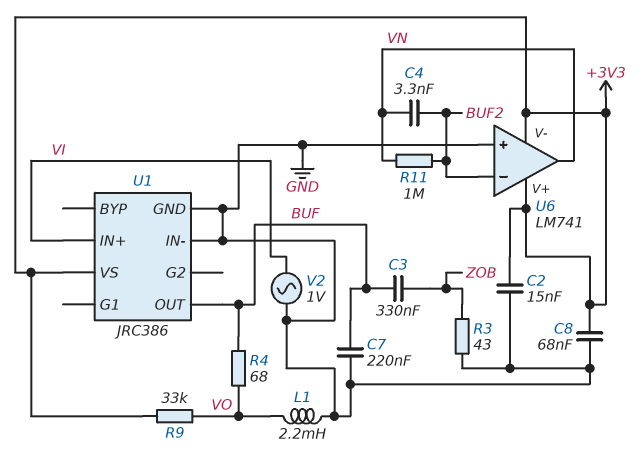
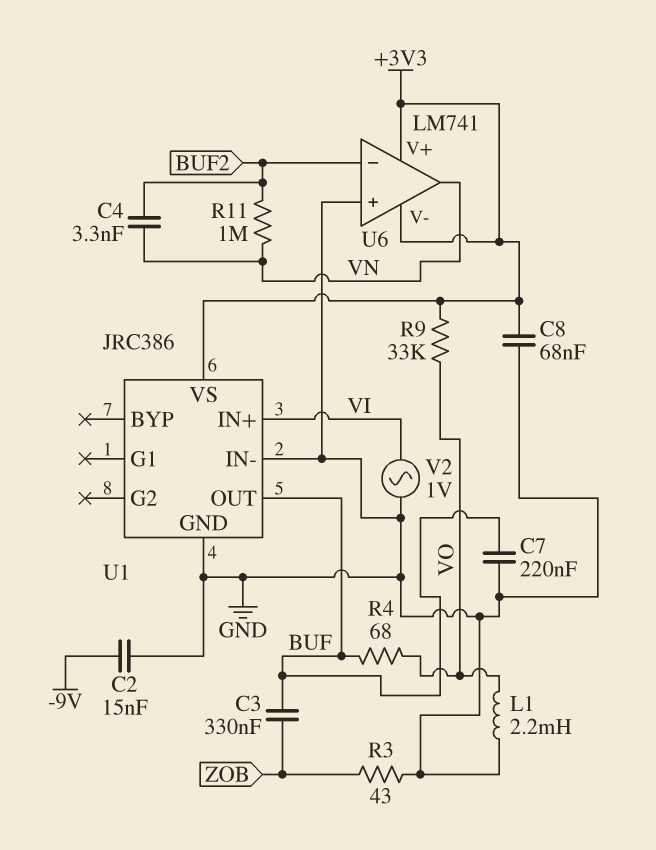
C2: 15nF (+3V3, GND) -> 15nF (-9V, GND)

